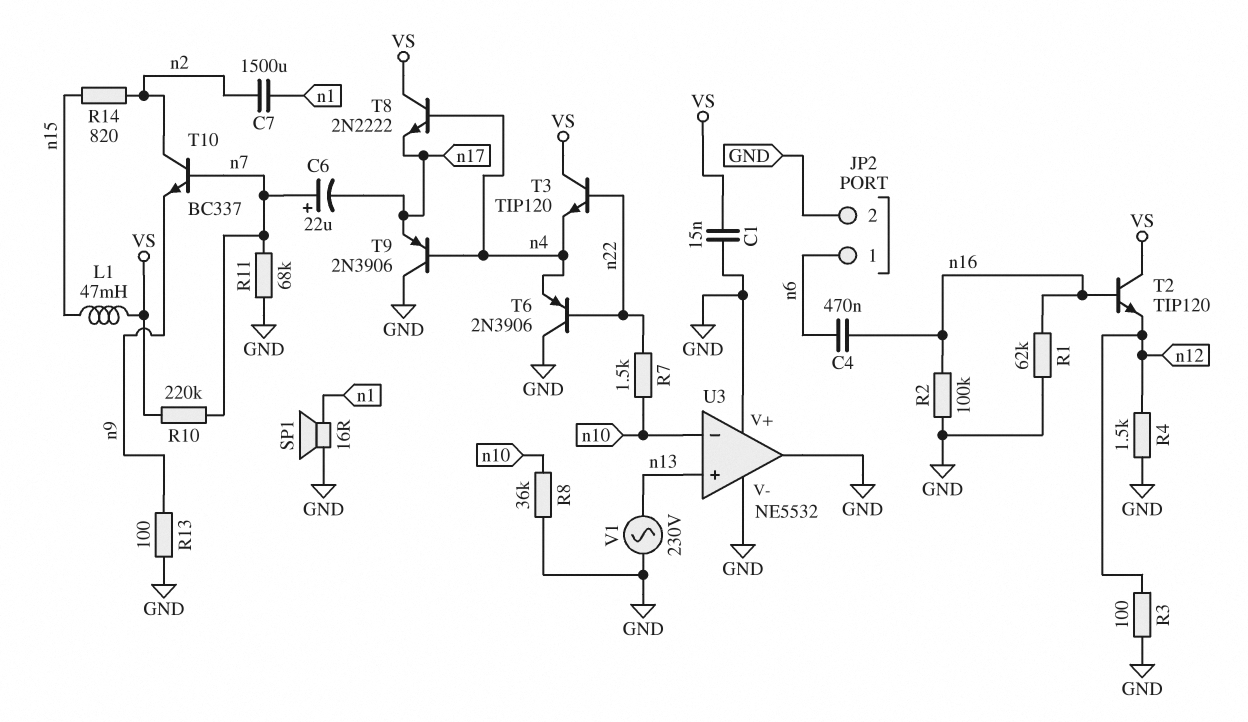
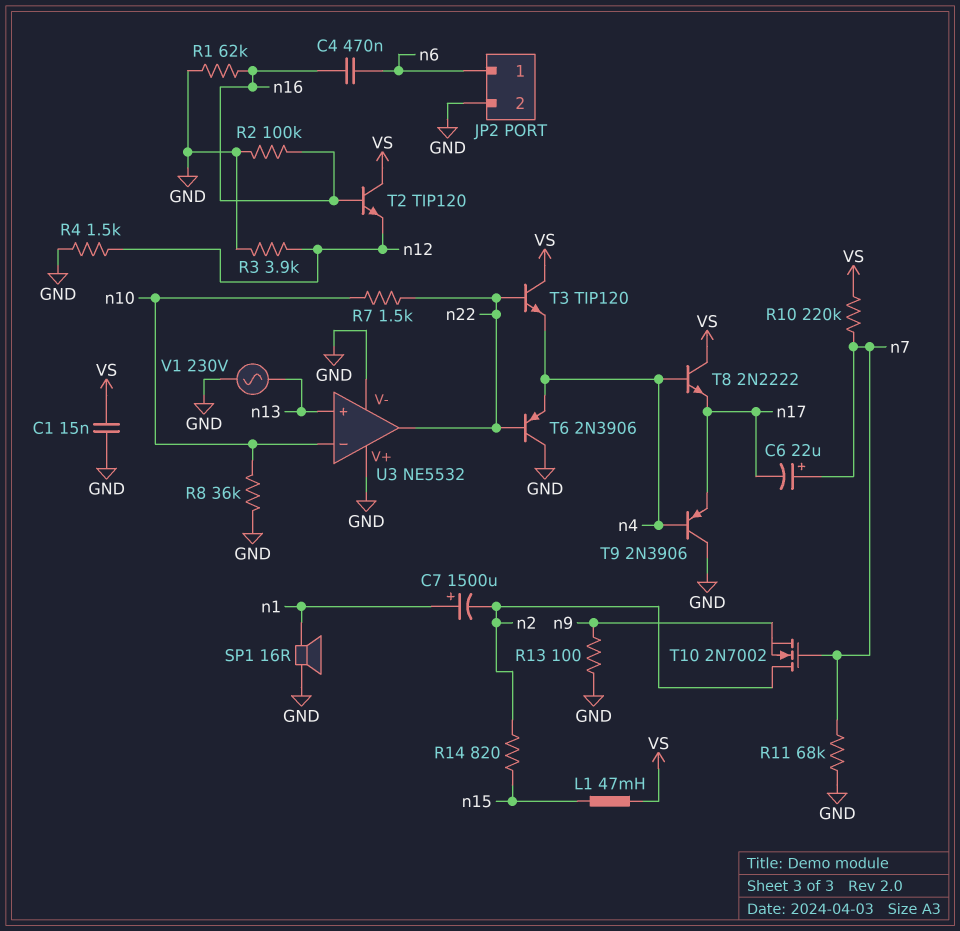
C7: 1500uF (n1, n2) -> 1500uF (plus n1, minus n2)
R3: 100 (GND, n12) -> 3.9k (GND, n12)
T10: NPN BC337 (B n7, C n2, E n9) -> NMOS 2N7002 (G n7, D n2, S n9)
U3 pin out: GND -> n22

